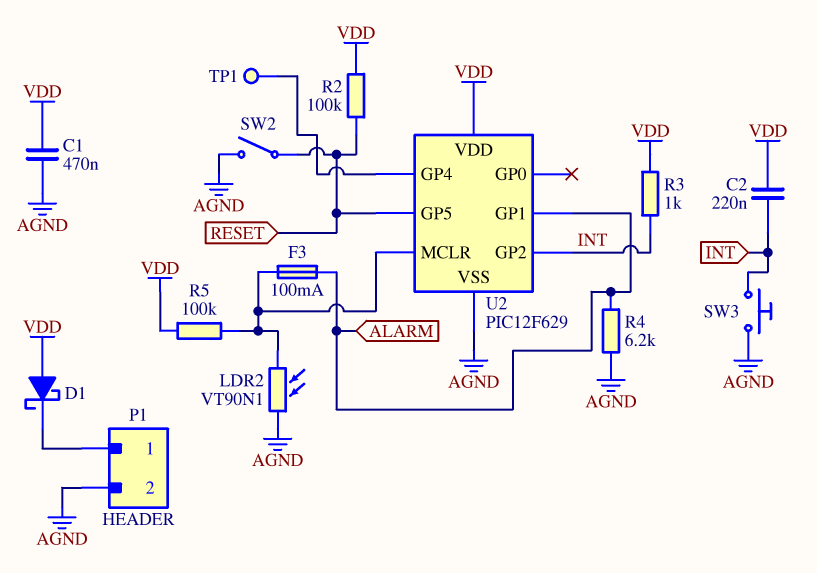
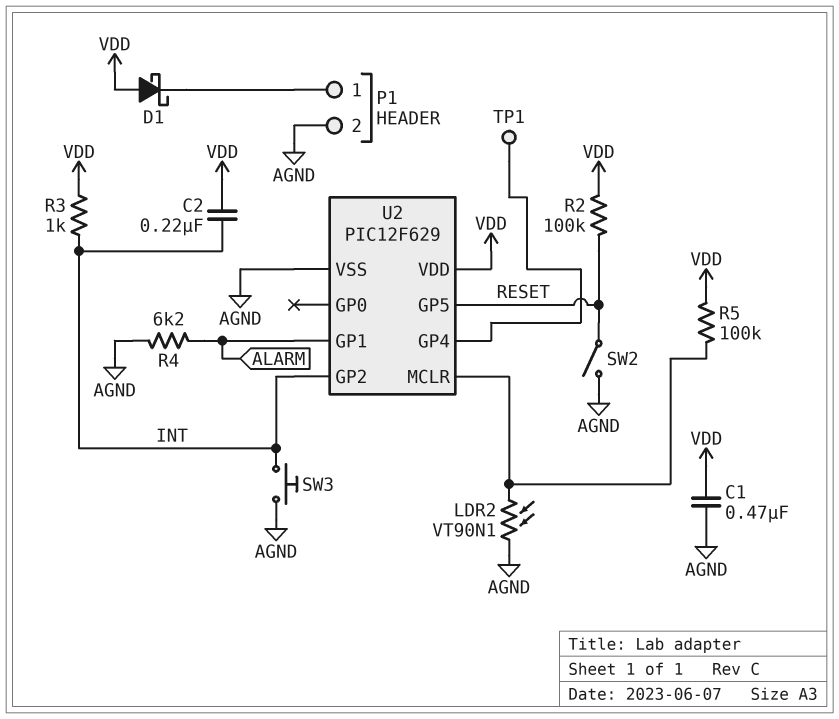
F3: 100mA (ALARM, U2/MCLR) -> none

